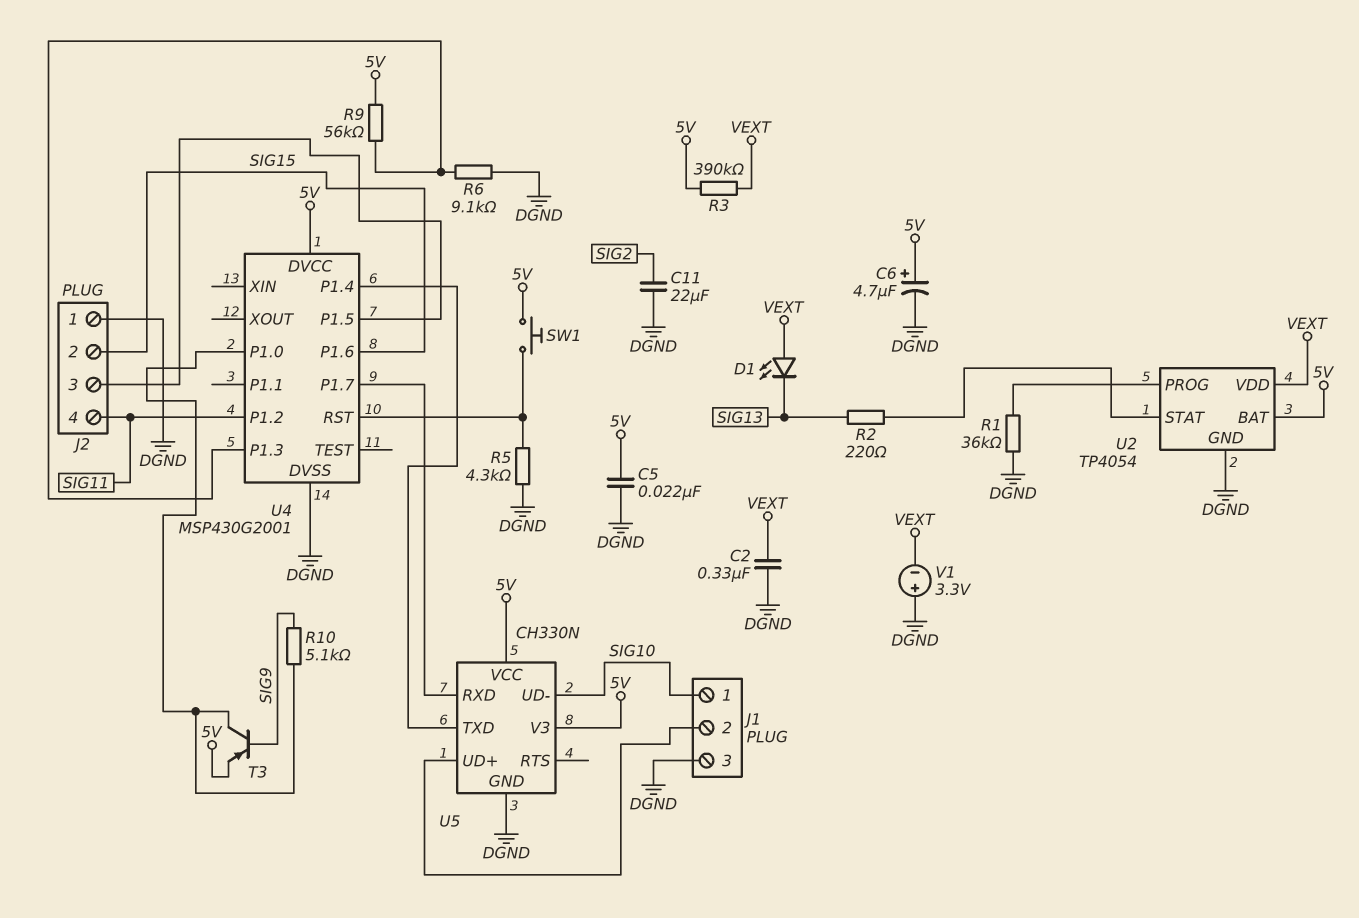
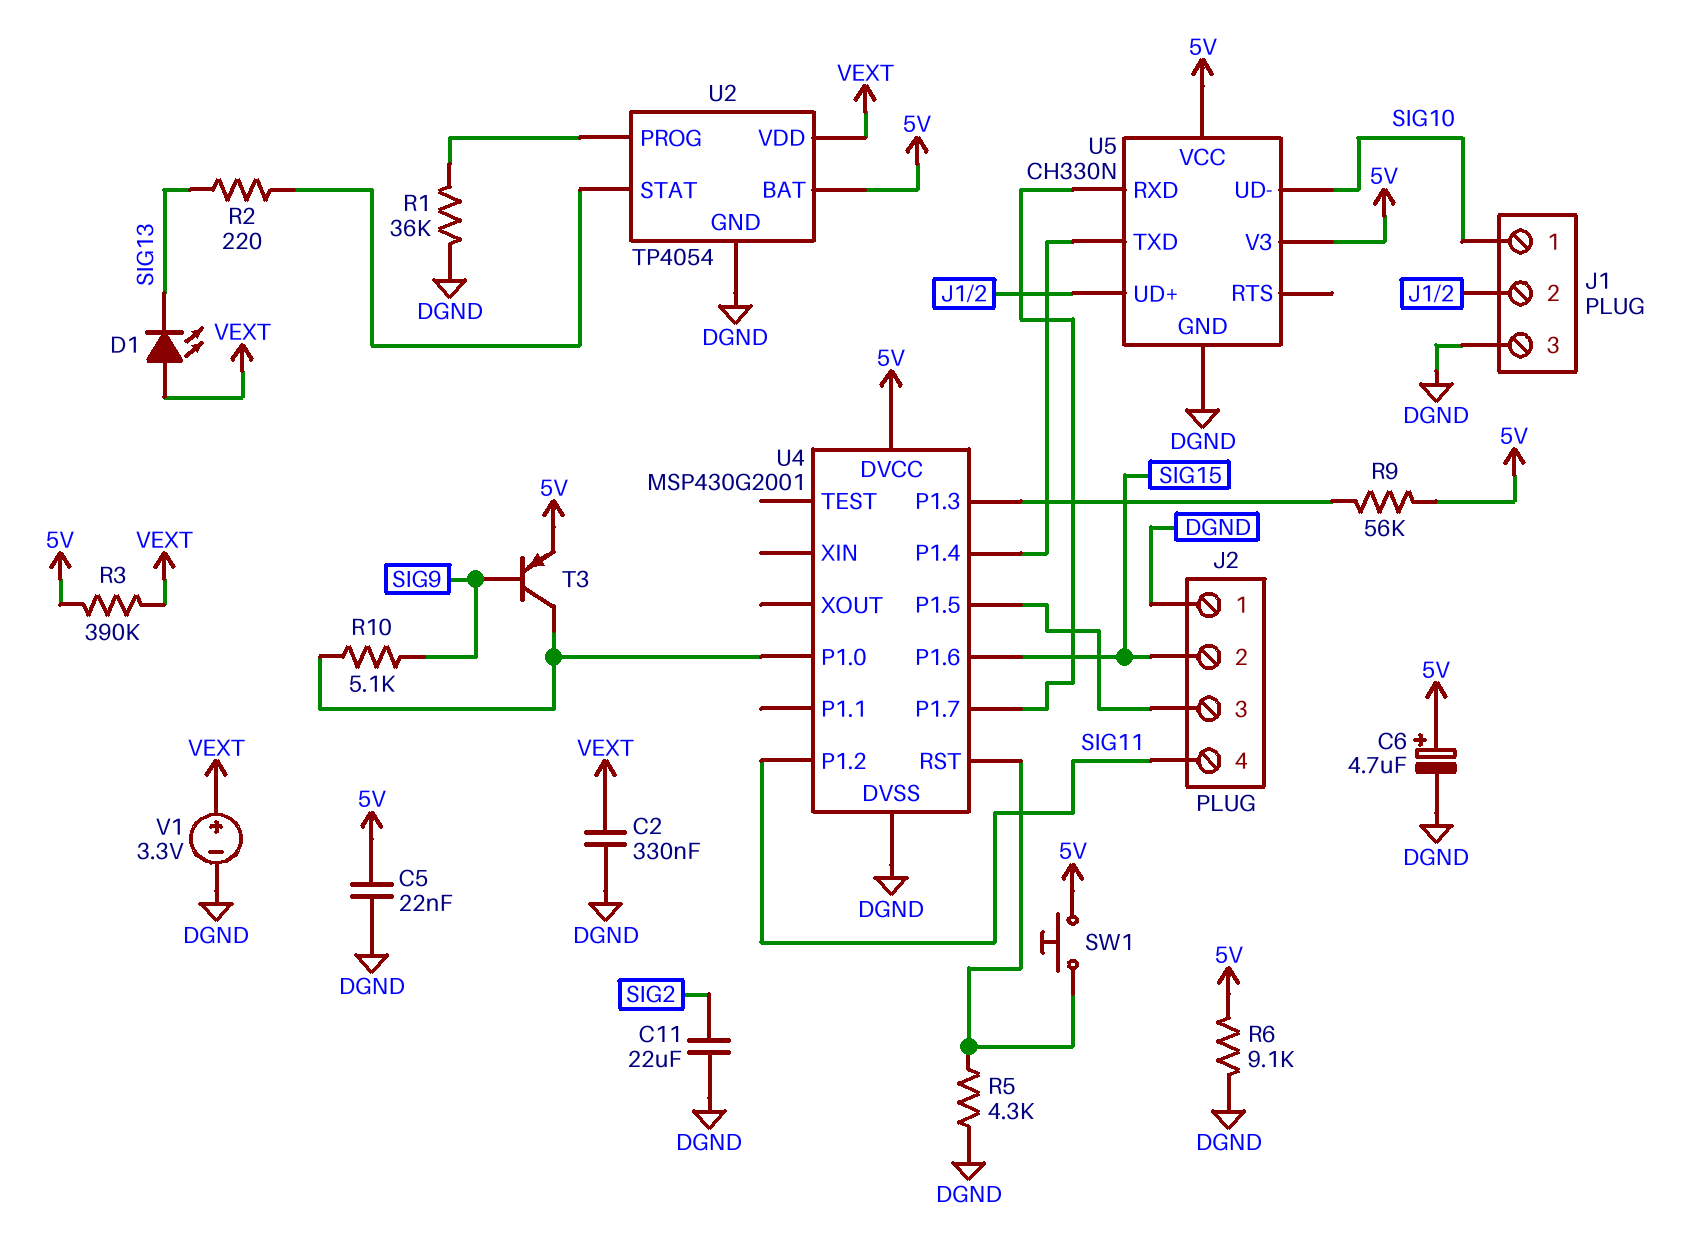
R6: 9.1k (DGND, U4/P1.3) -> 9.1k (5V, DGND)
V1: 3.3V (plus DGND, minus VEXT) -> 3.3V (plus VEXT, minus DGND)

